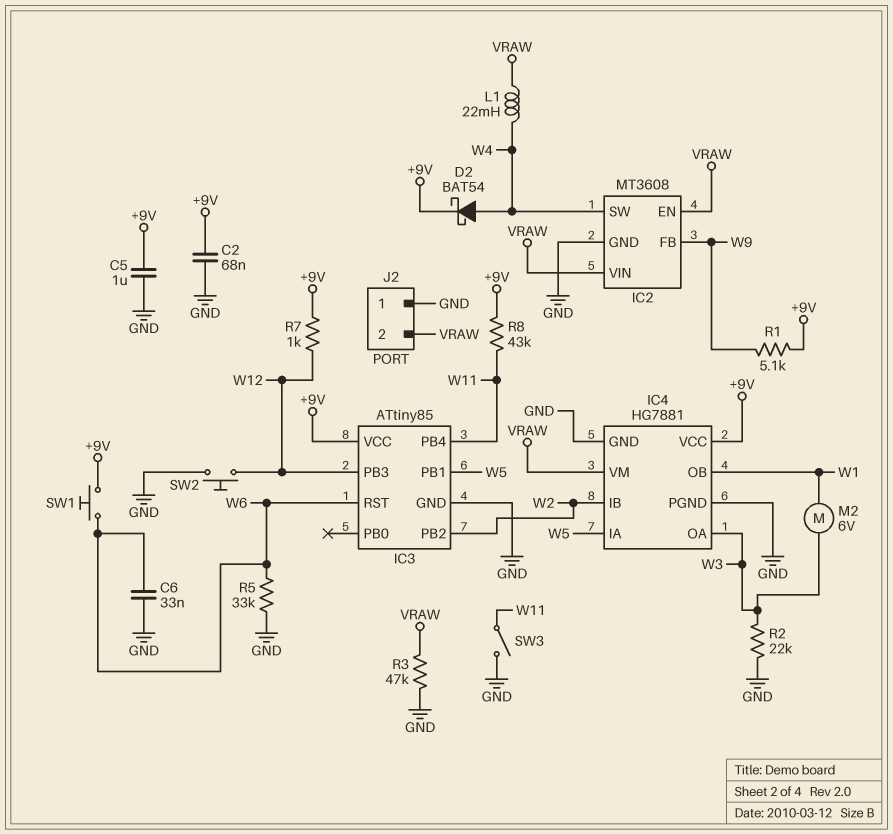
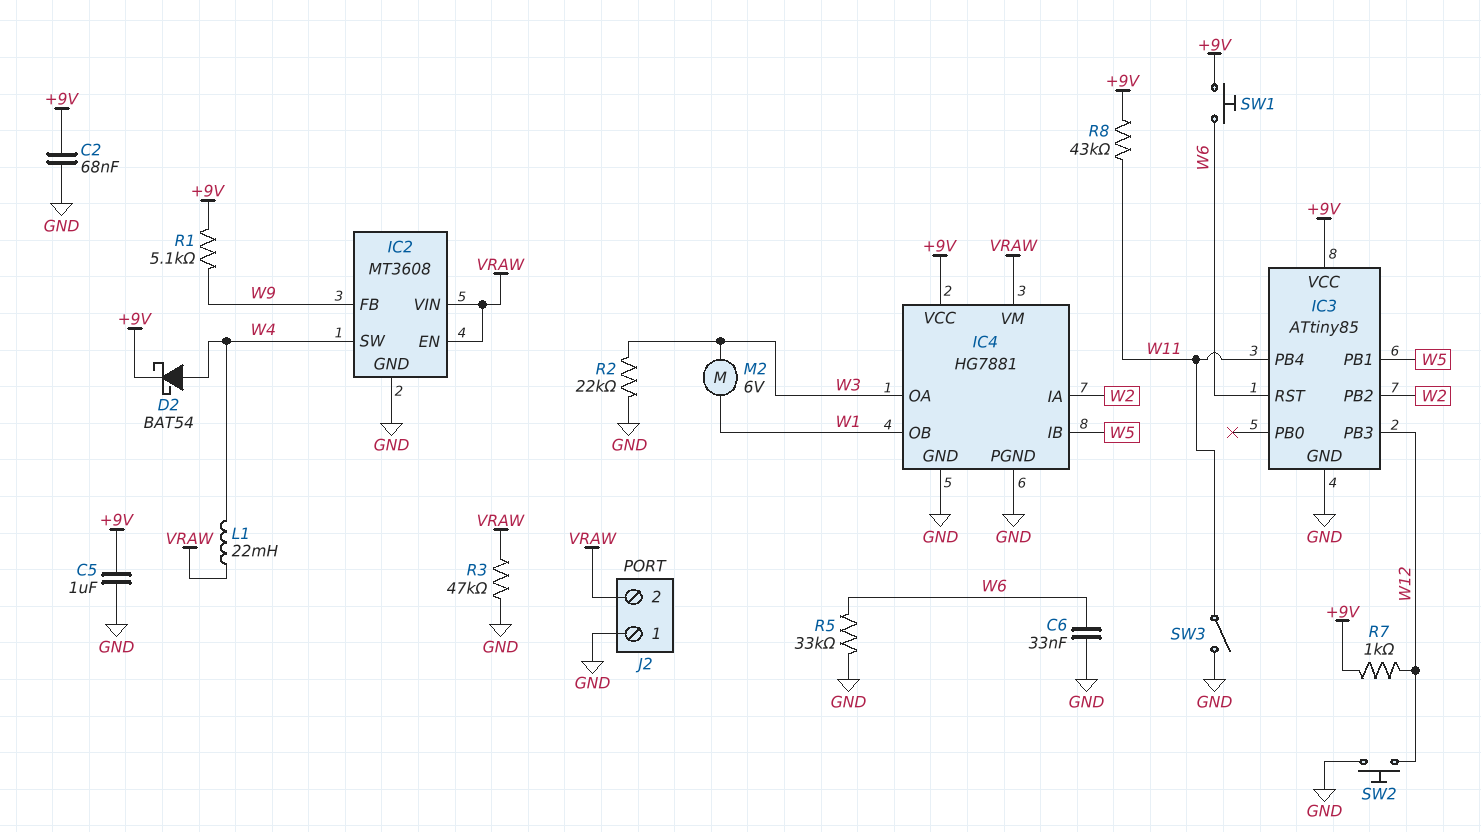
IC4 pin IA: W5 -> W2
IC4 pin IB: W2 -> W5

